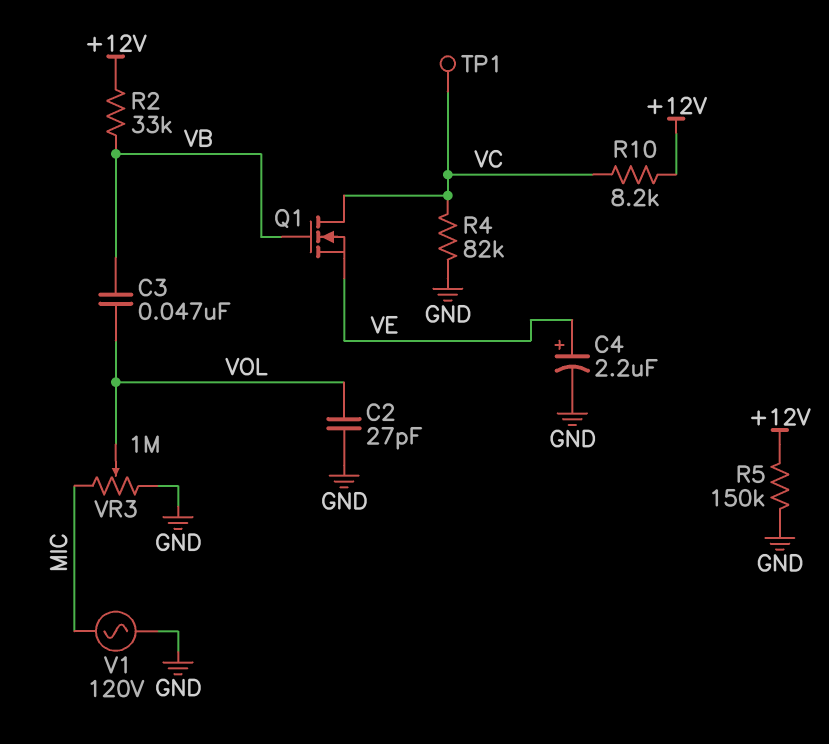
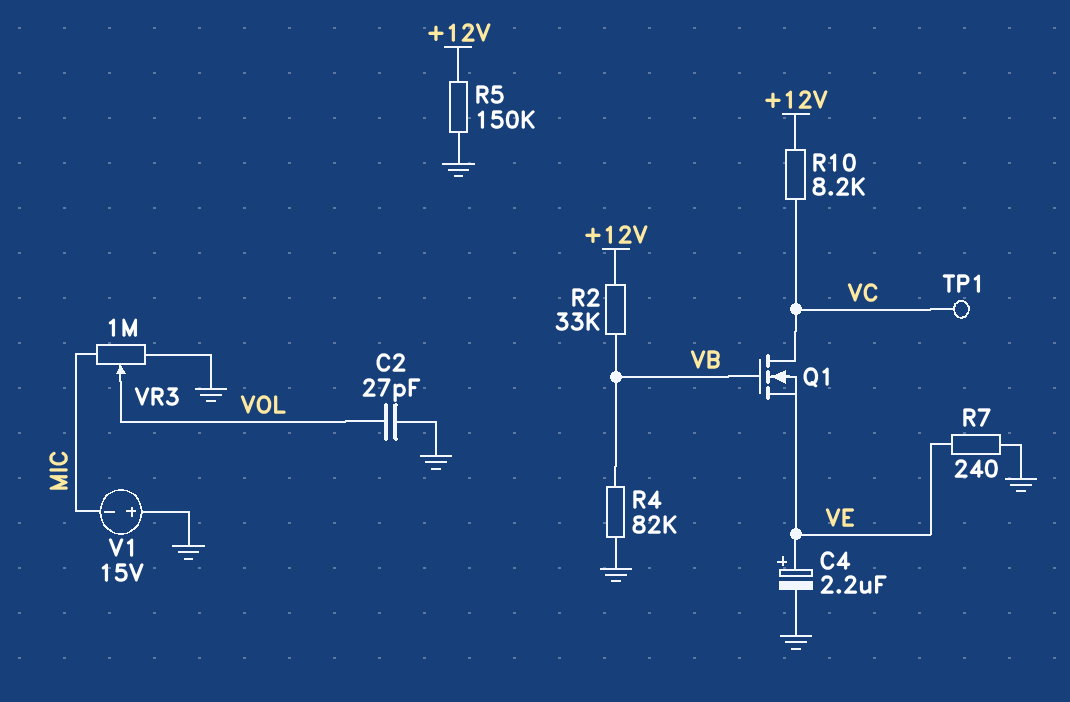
C3: 47nF (VB, VOL) -> none
R4: 82k (GND, VC) -> 82k (GND, VB)
R7: none -> 240 (GND, VE)
V1: AC 120V (GND, MIC) -> 15V (plus GND, minus MIC)

